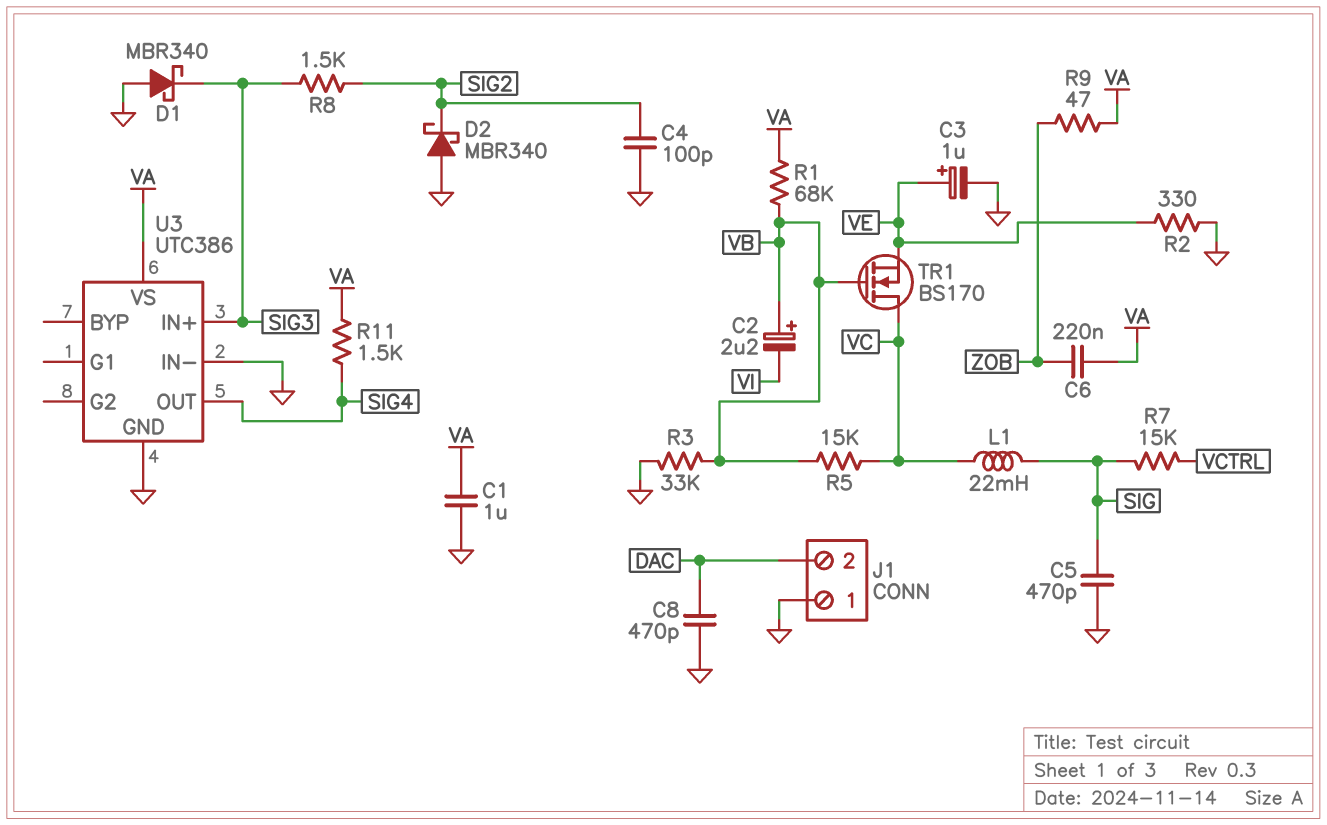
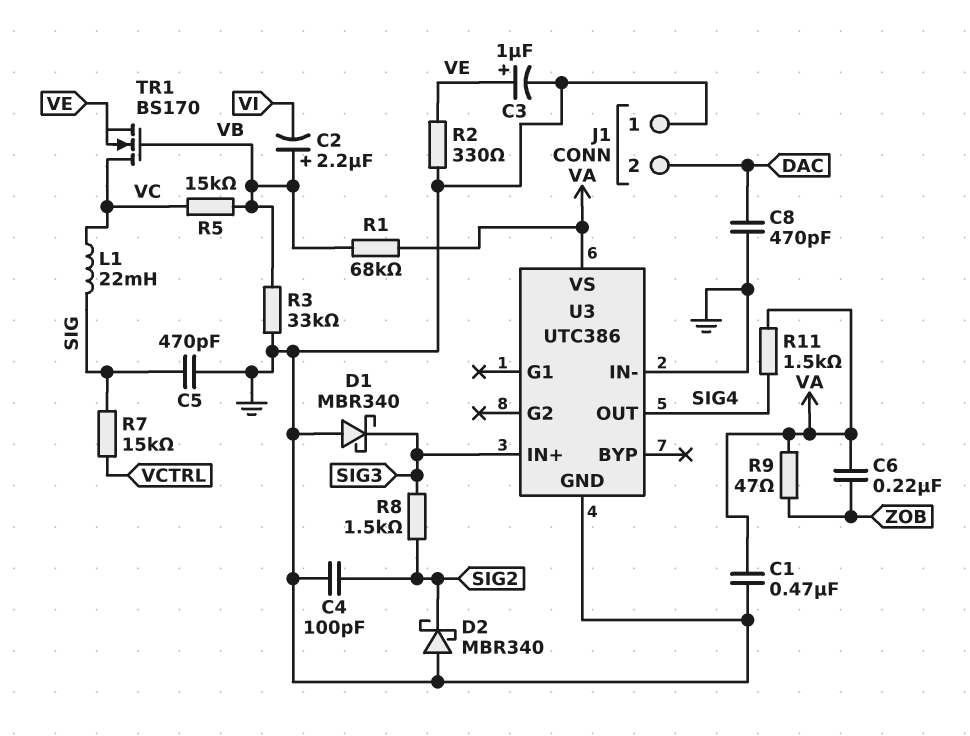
C1: 1uF (GND, VA) -> 470nF (GND, VA)

